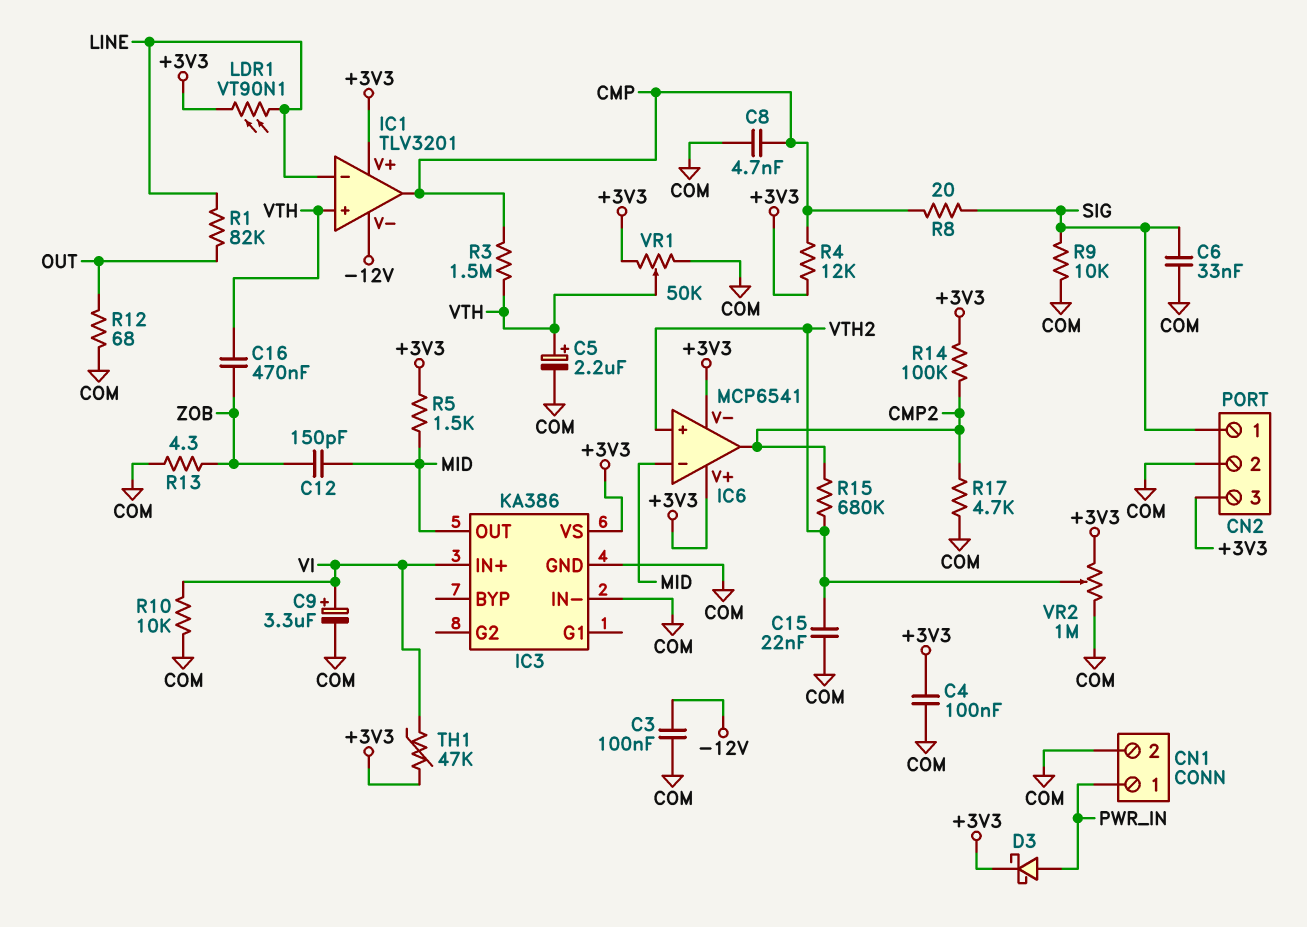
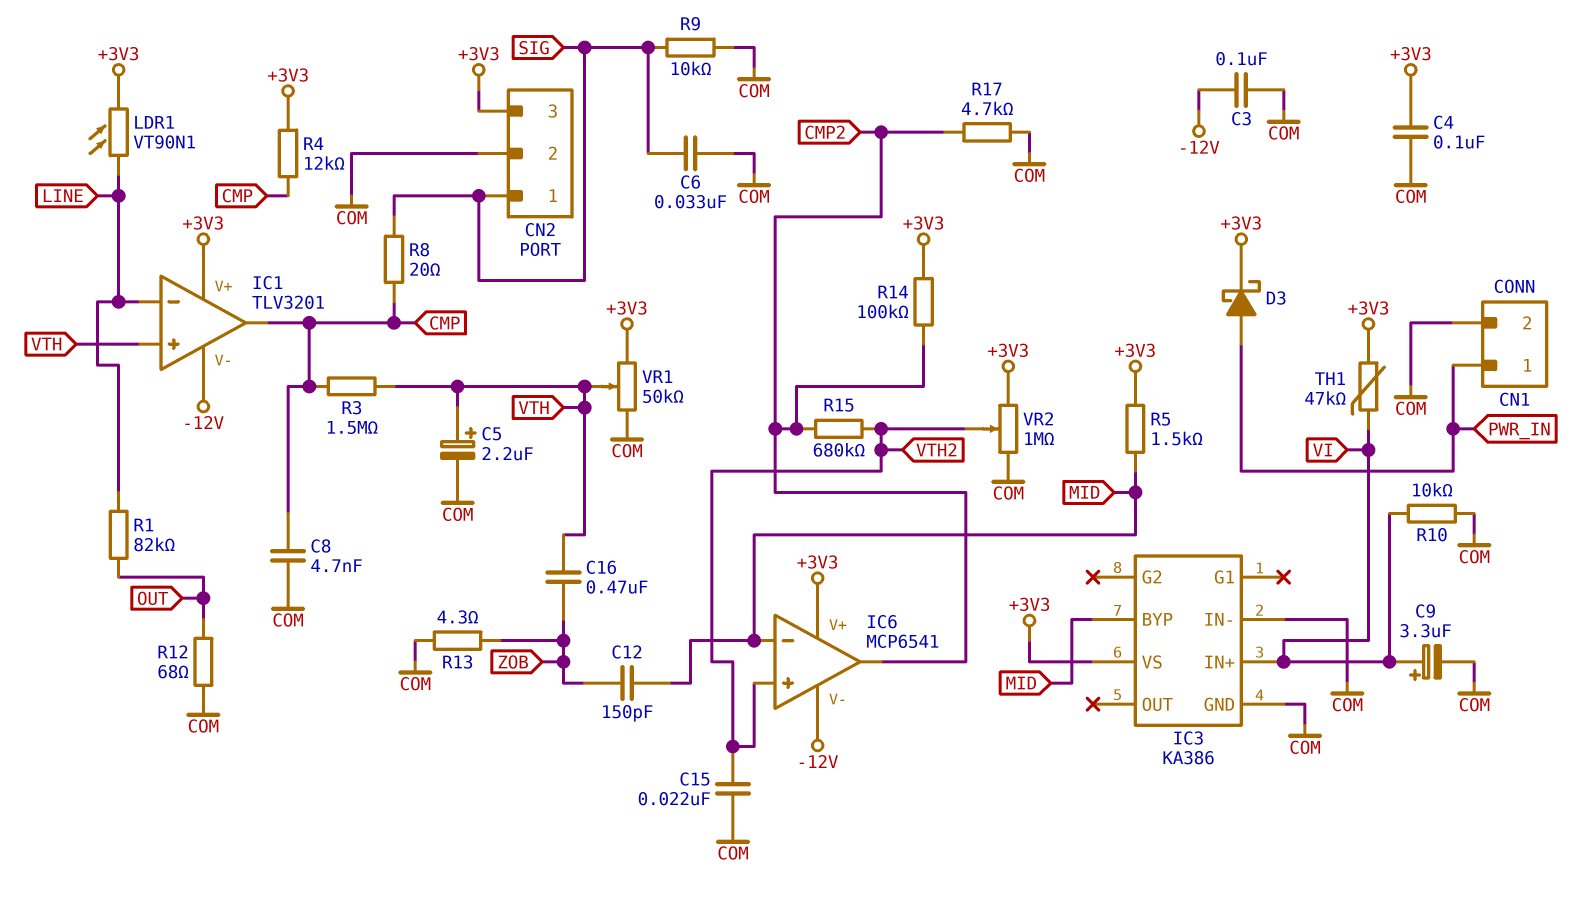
IC3 pin BYP: none -> MID
IC3 pin OUT: MID -> none
IC6 pin V-: +3V3 -> -12V

